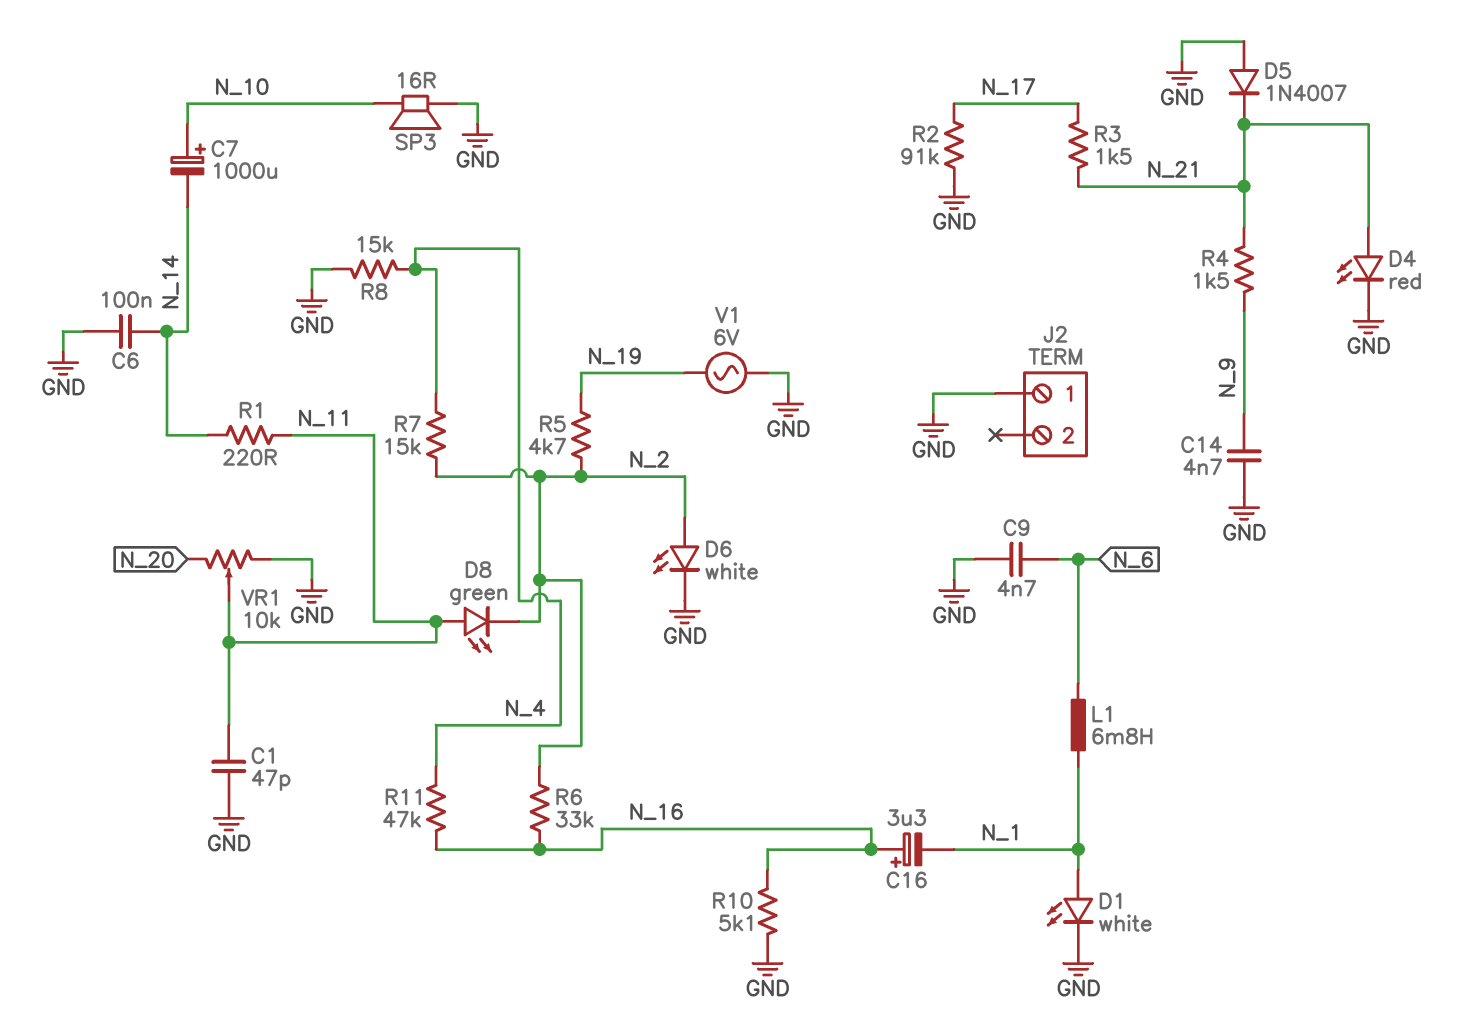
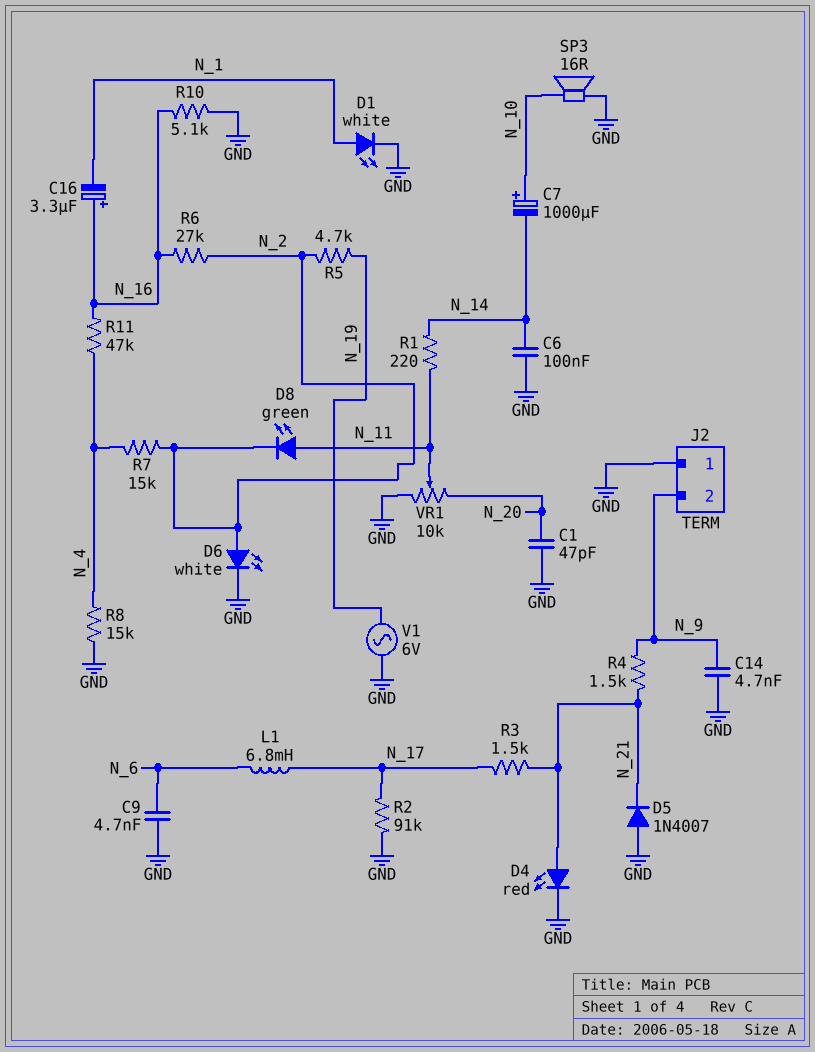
C1: 47pF (GND, N_11) -> 47pF (GND, N_20)
J2 pin 2: none -> N_9
L1: 6.8mH (N_1, N_6) -> 6.8mH (N_6, N_17)
R6: 33k (N_2, N_16) -> 27k (N_2, N_16)

